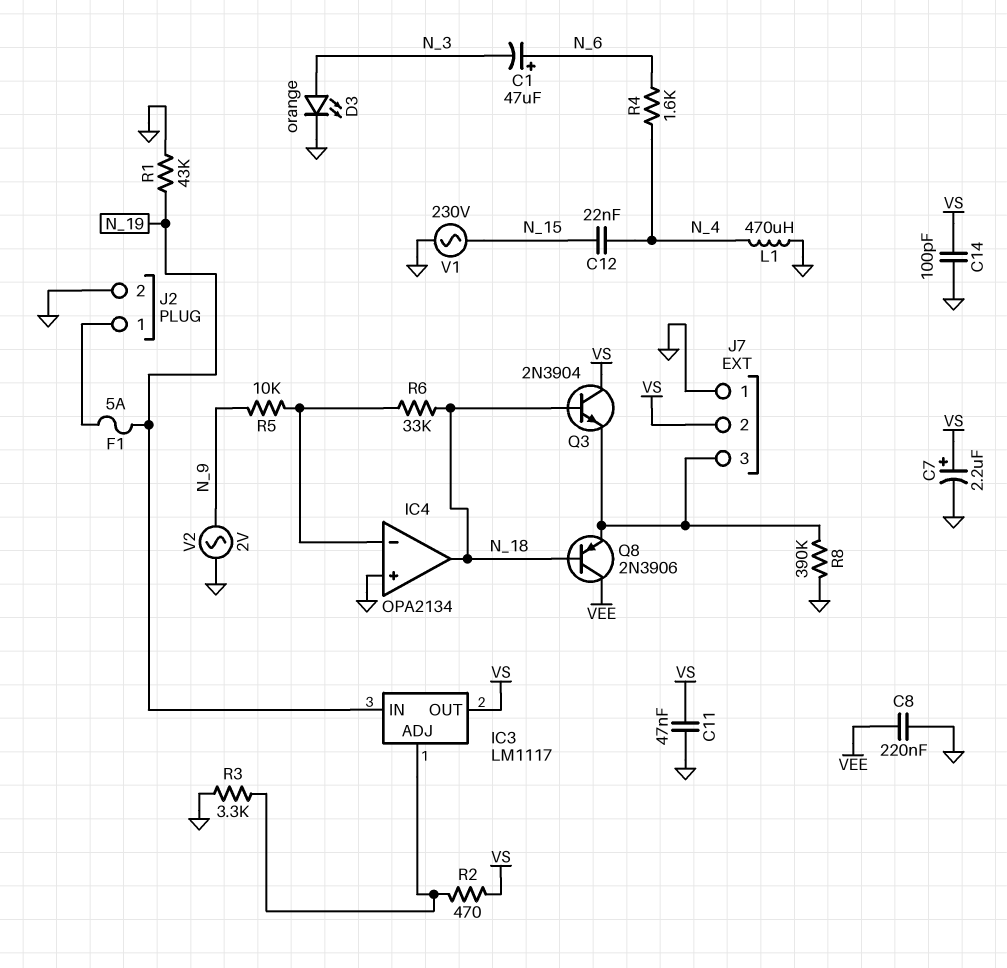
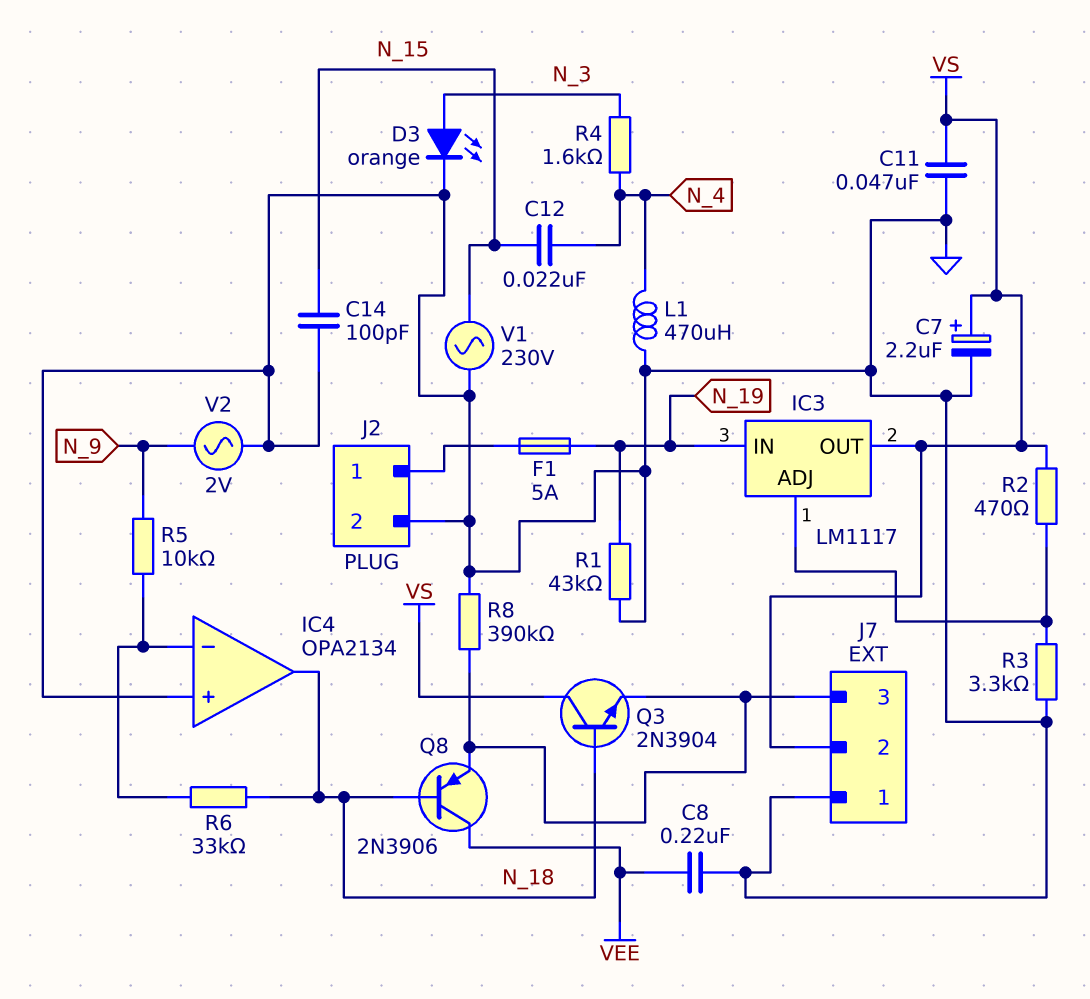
C1: 47uF (plus N_6, minus N_3) -> none
C14: 100pF (GND, VS) -> 100pF (GND, N_15)
R4: 1.6k (N_4, N_6) -> 1.6k (N_3, N_4)

